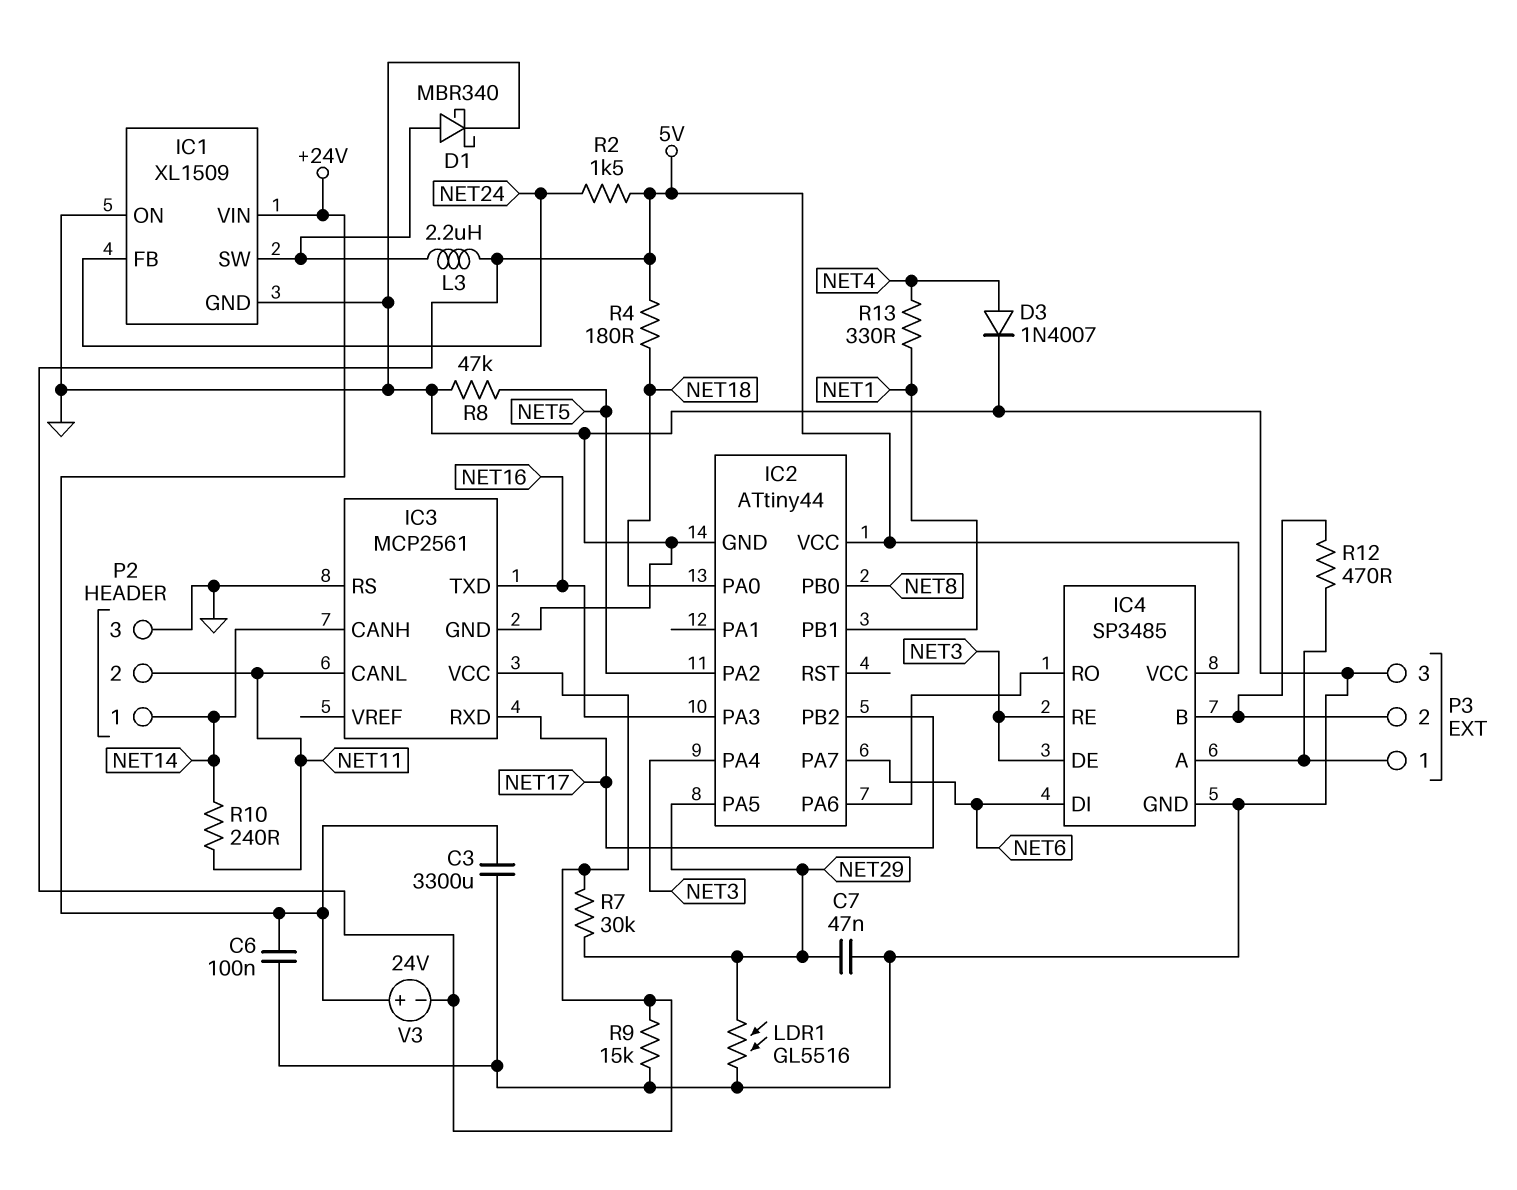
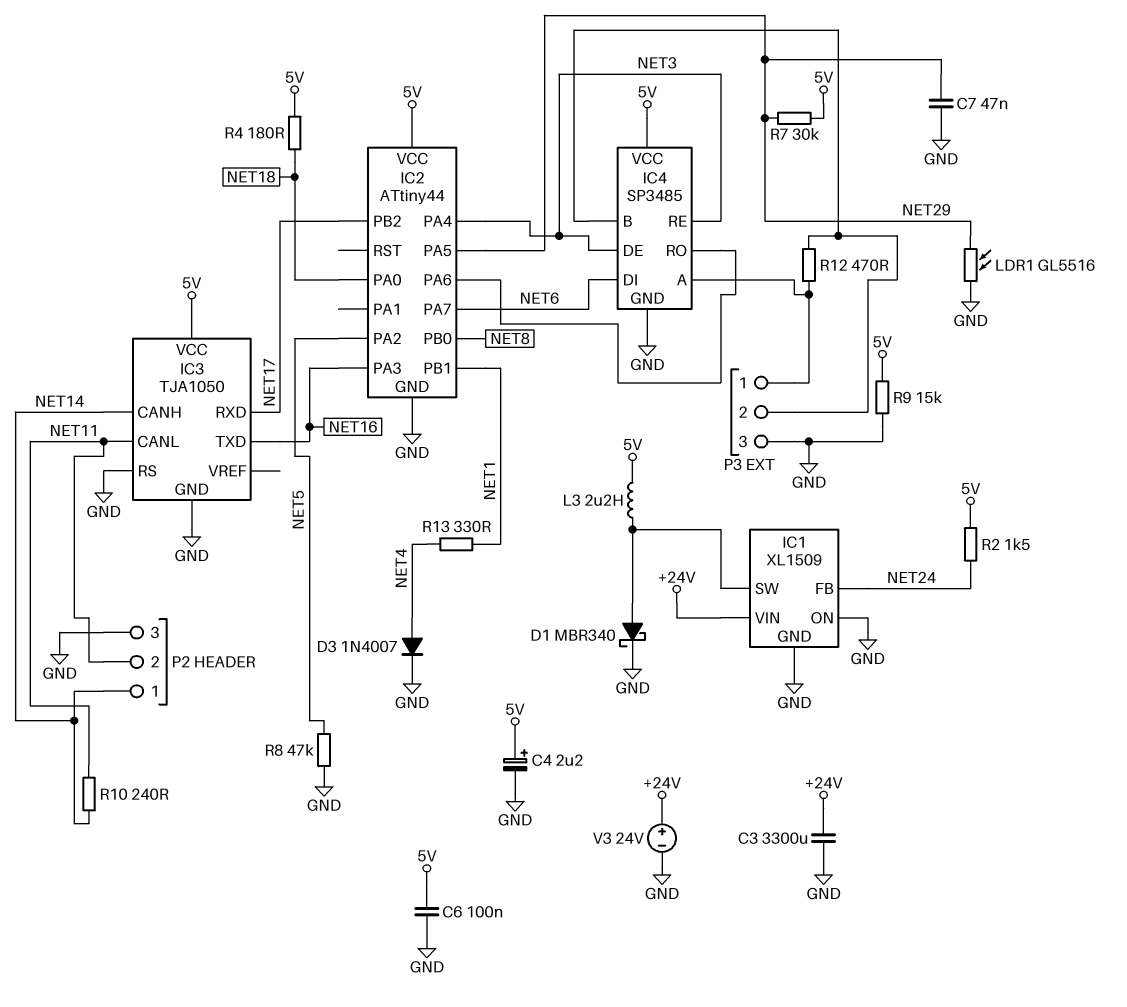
C4: none -> 2.2uF (plus 5V, minus GND)
C6: 100nF (+24V, GND) -> 100nF (5V, GND)
IC3: MCP2561 -> TJA1050
V3: 24V (plus +24V, minus 5V) -> 24V (plus +24V, minus GND)

